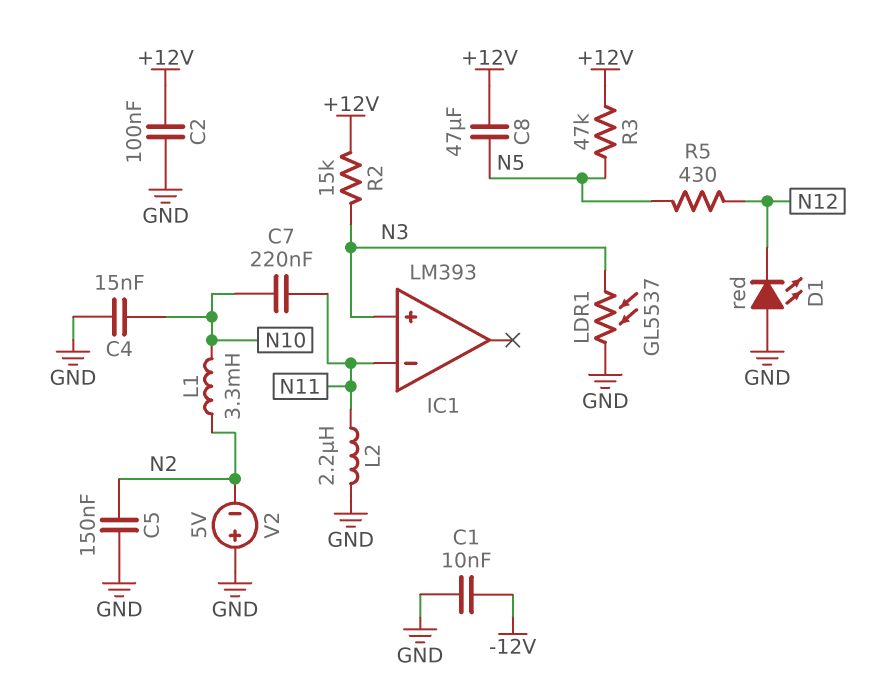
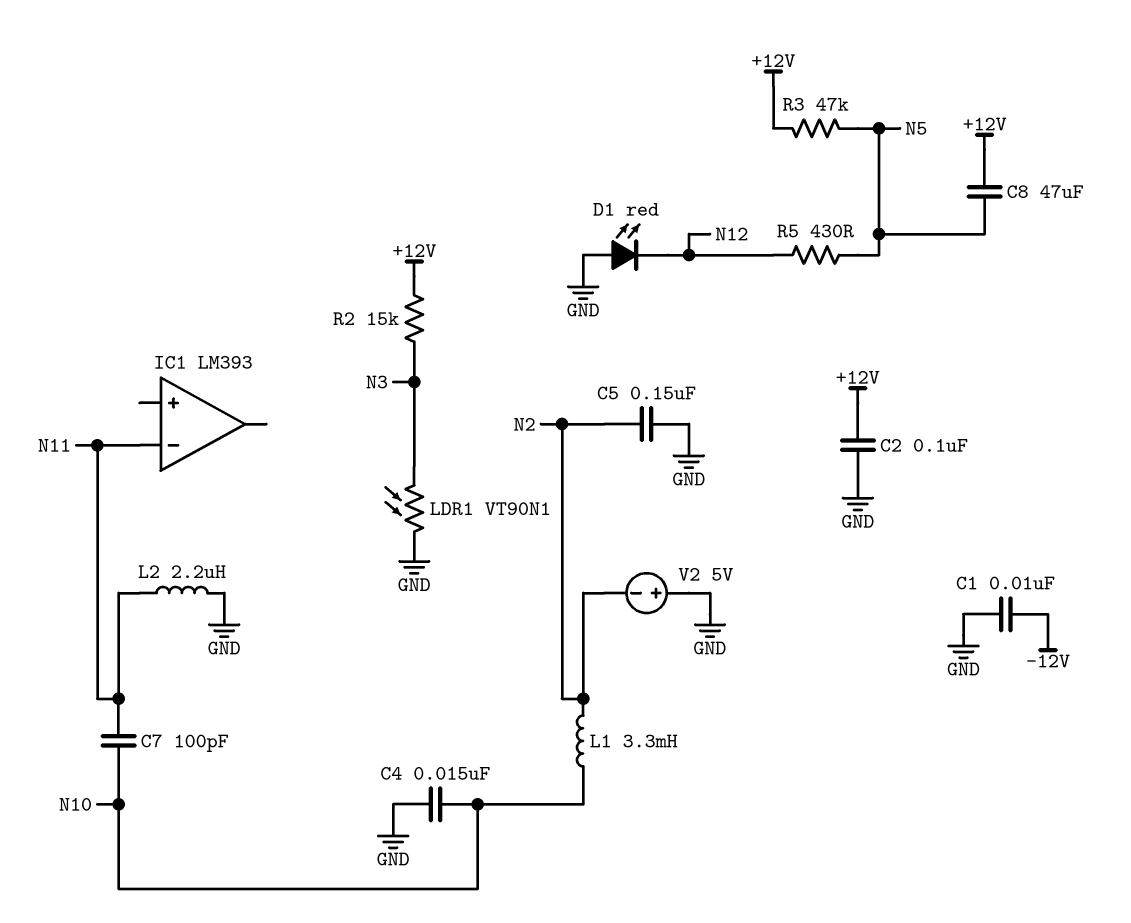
C7: 220nF (N10, N11) -> 100pF (N10, N11)
IC1 pin in+: N3 -> none
LDR1: GL5537 (GND, N3) -> VT90N1 (GND, N3)

